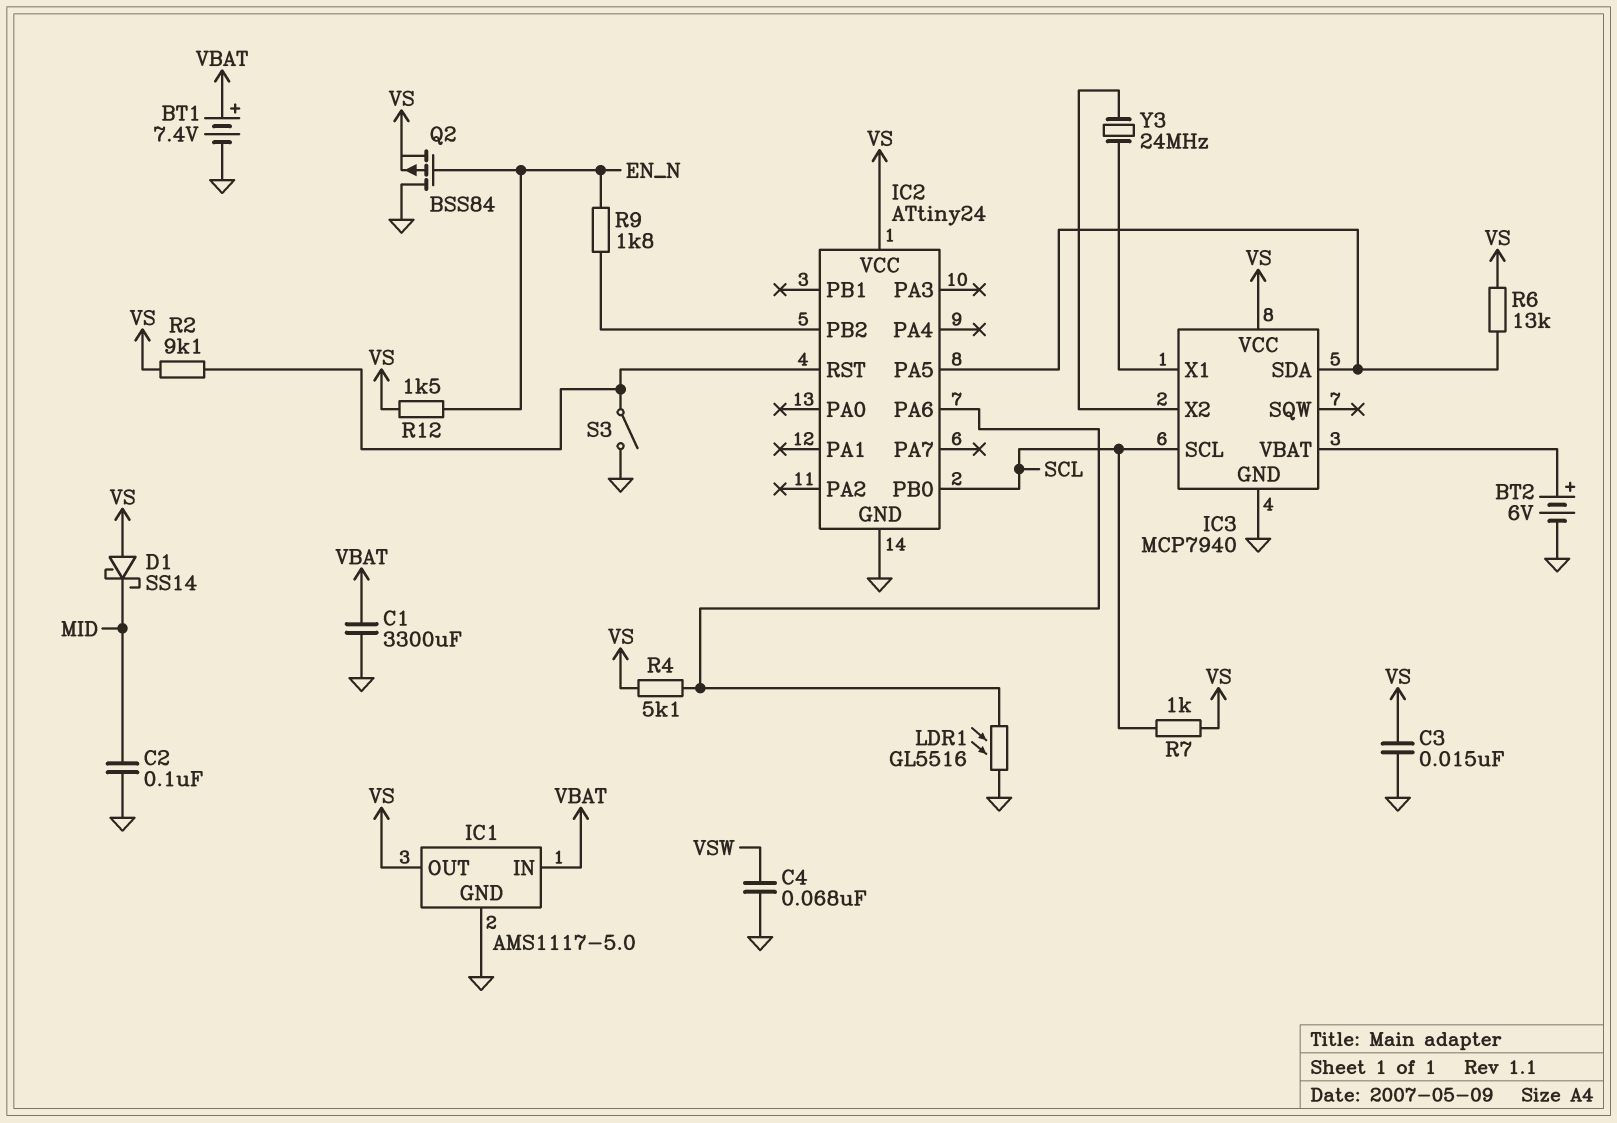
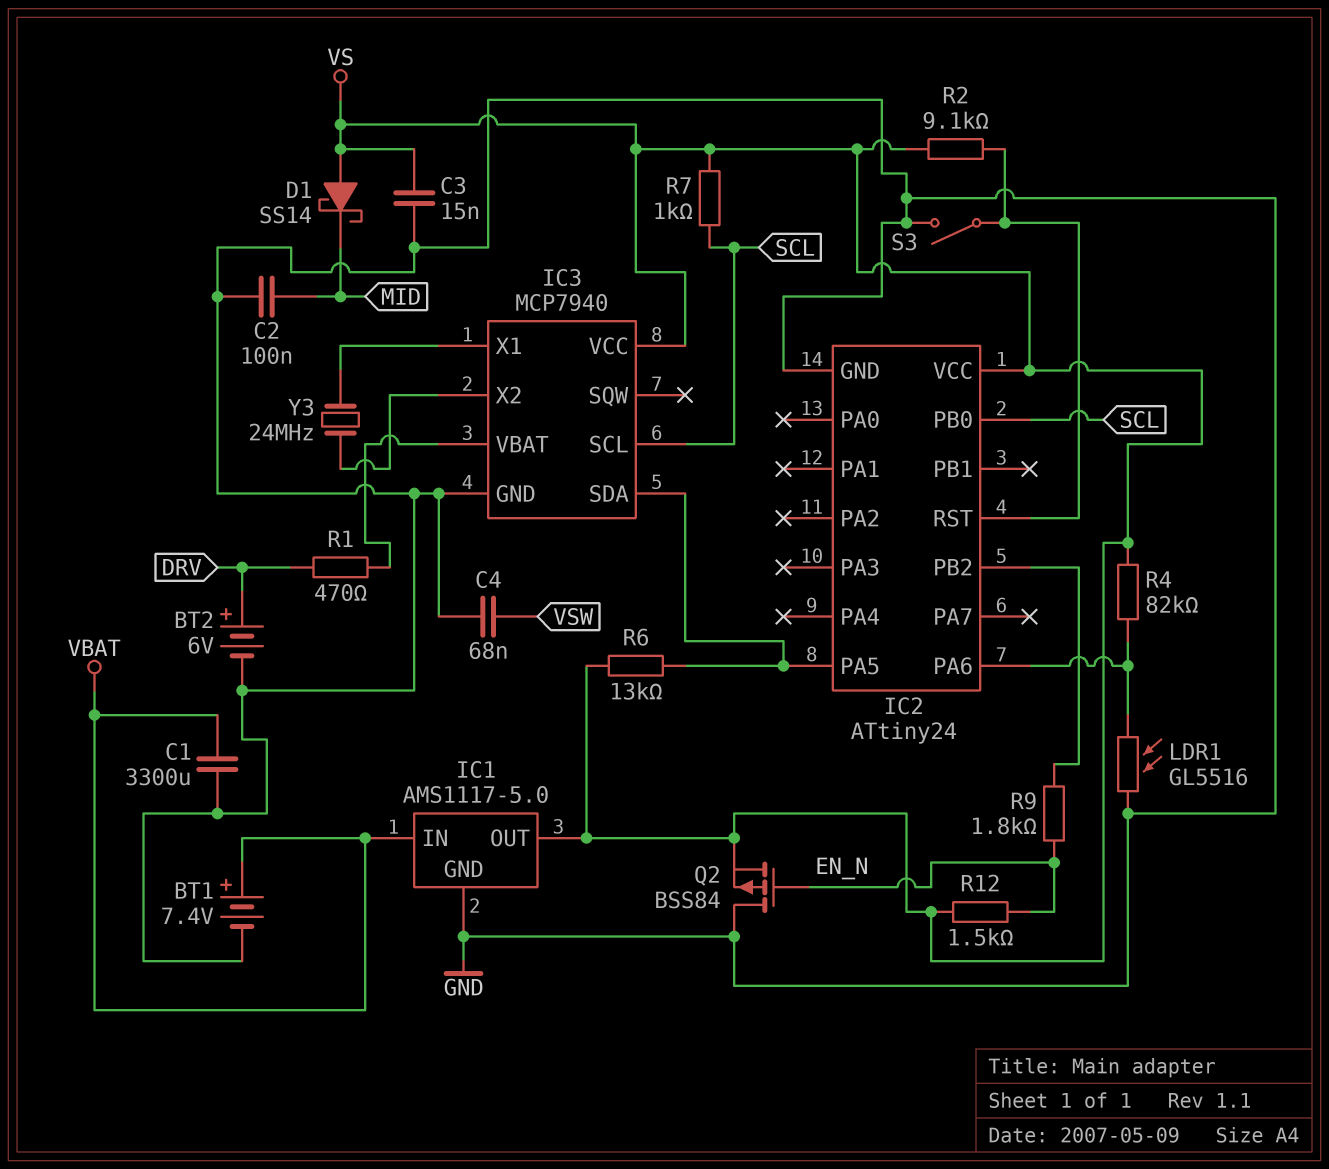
BT2: 6V (plus IC3/VBAT, minus GND) -> 6V (plus DRV, minus GND)
R1: none -> 470 (DRV, IC3/VBAT)
R4: 5.1k (IC2/PA6, VS) -> 82k (IC2/PA6, VS)

